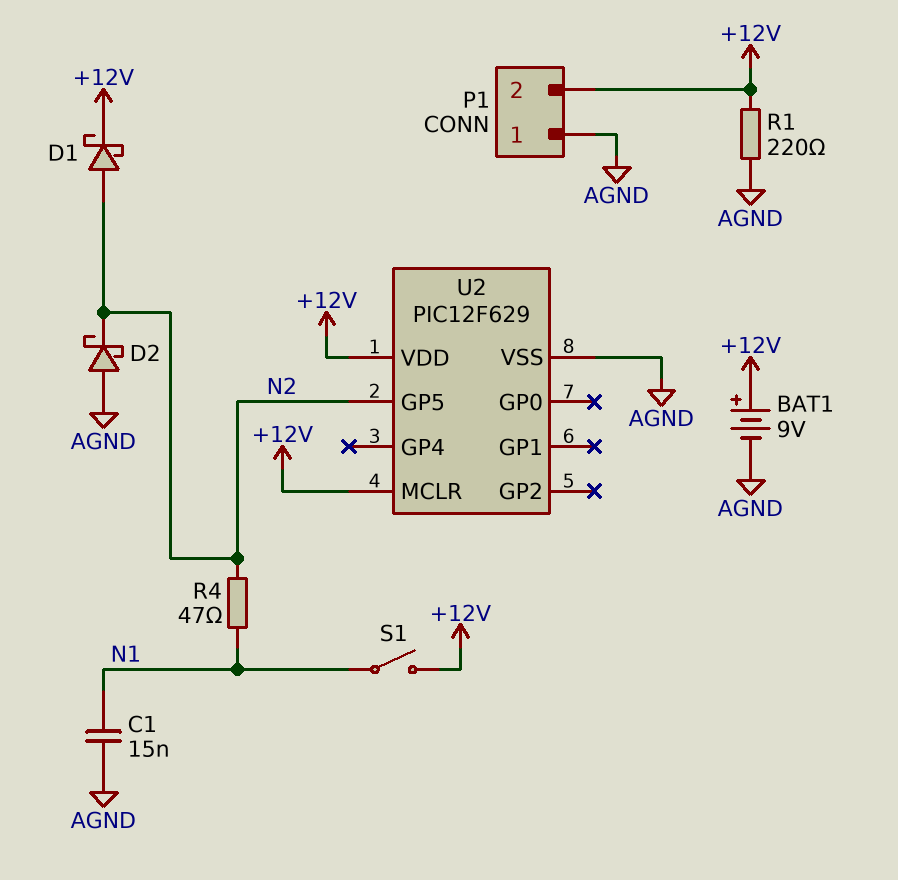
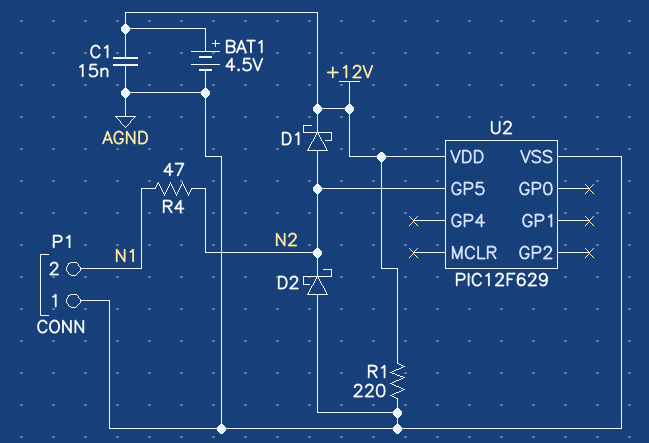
BAT1: 9V (plus +12V, minus AGND) -> 4.5V (plus +12V, minus AGND)
C1: 15nF (AGND, N1) -> 15nF (+12V, AGND)
P1 pin 2: +12V -> N1
S1: switch (+12V, N1) -> none
U2 pin MCLR: +12V -> none

